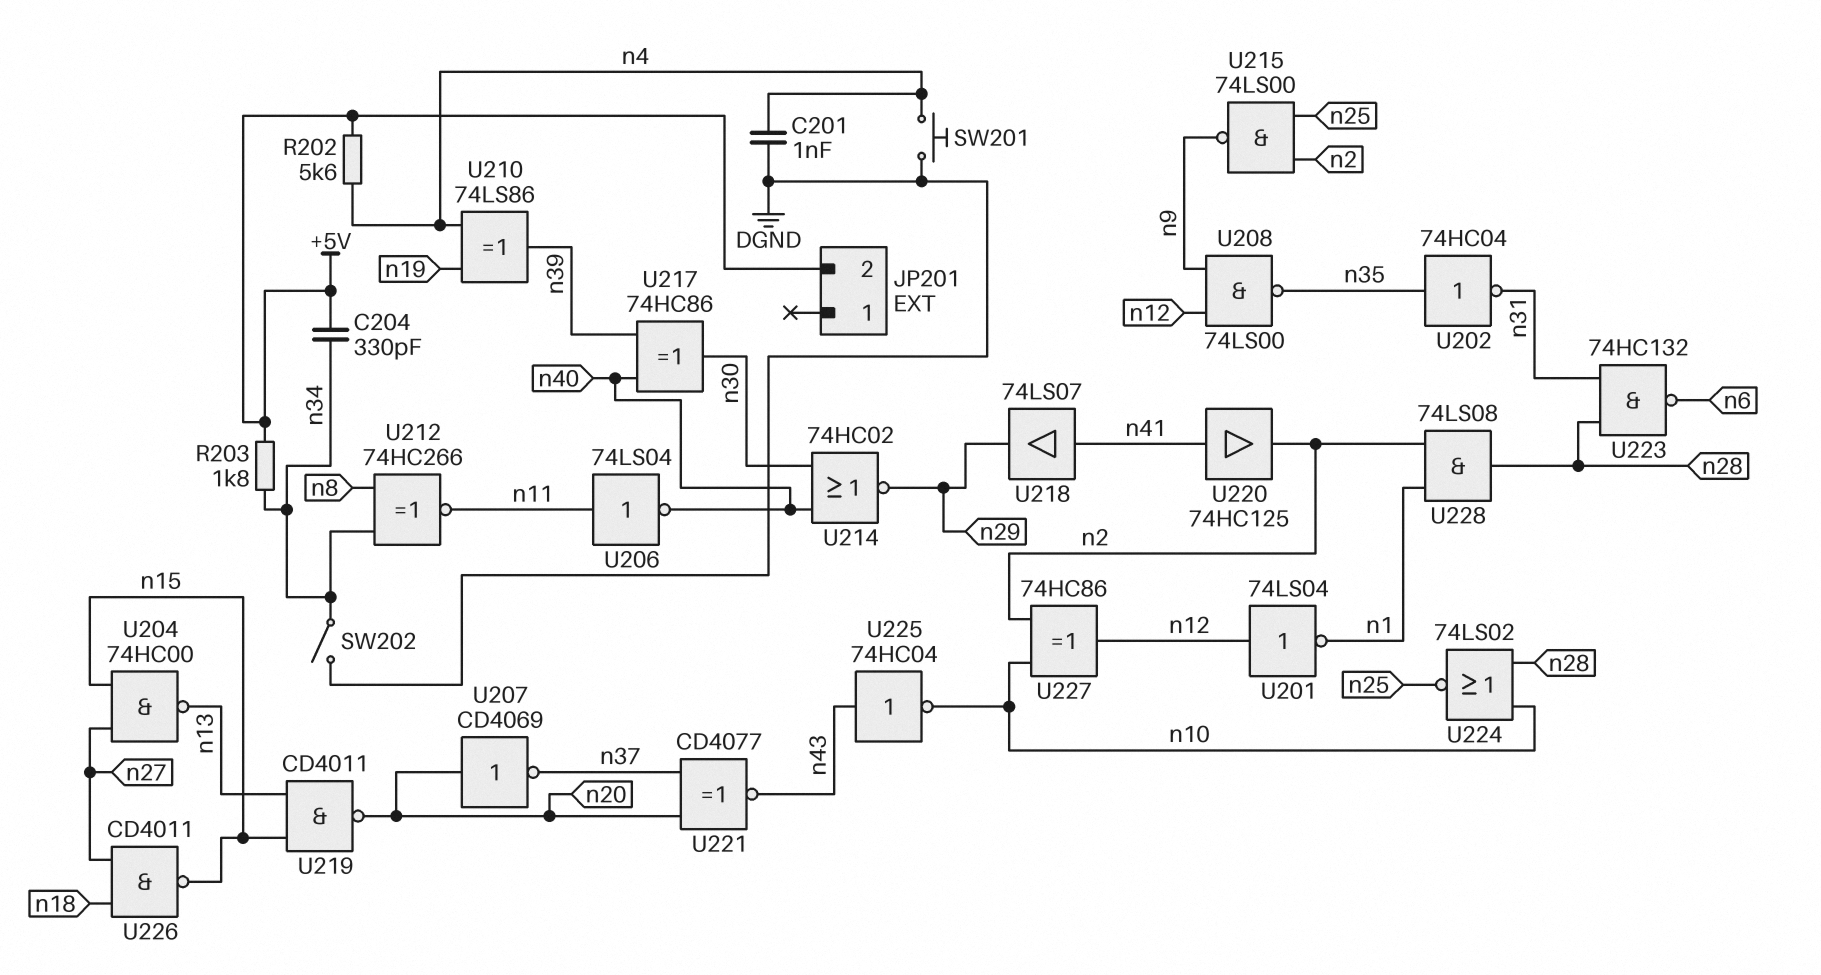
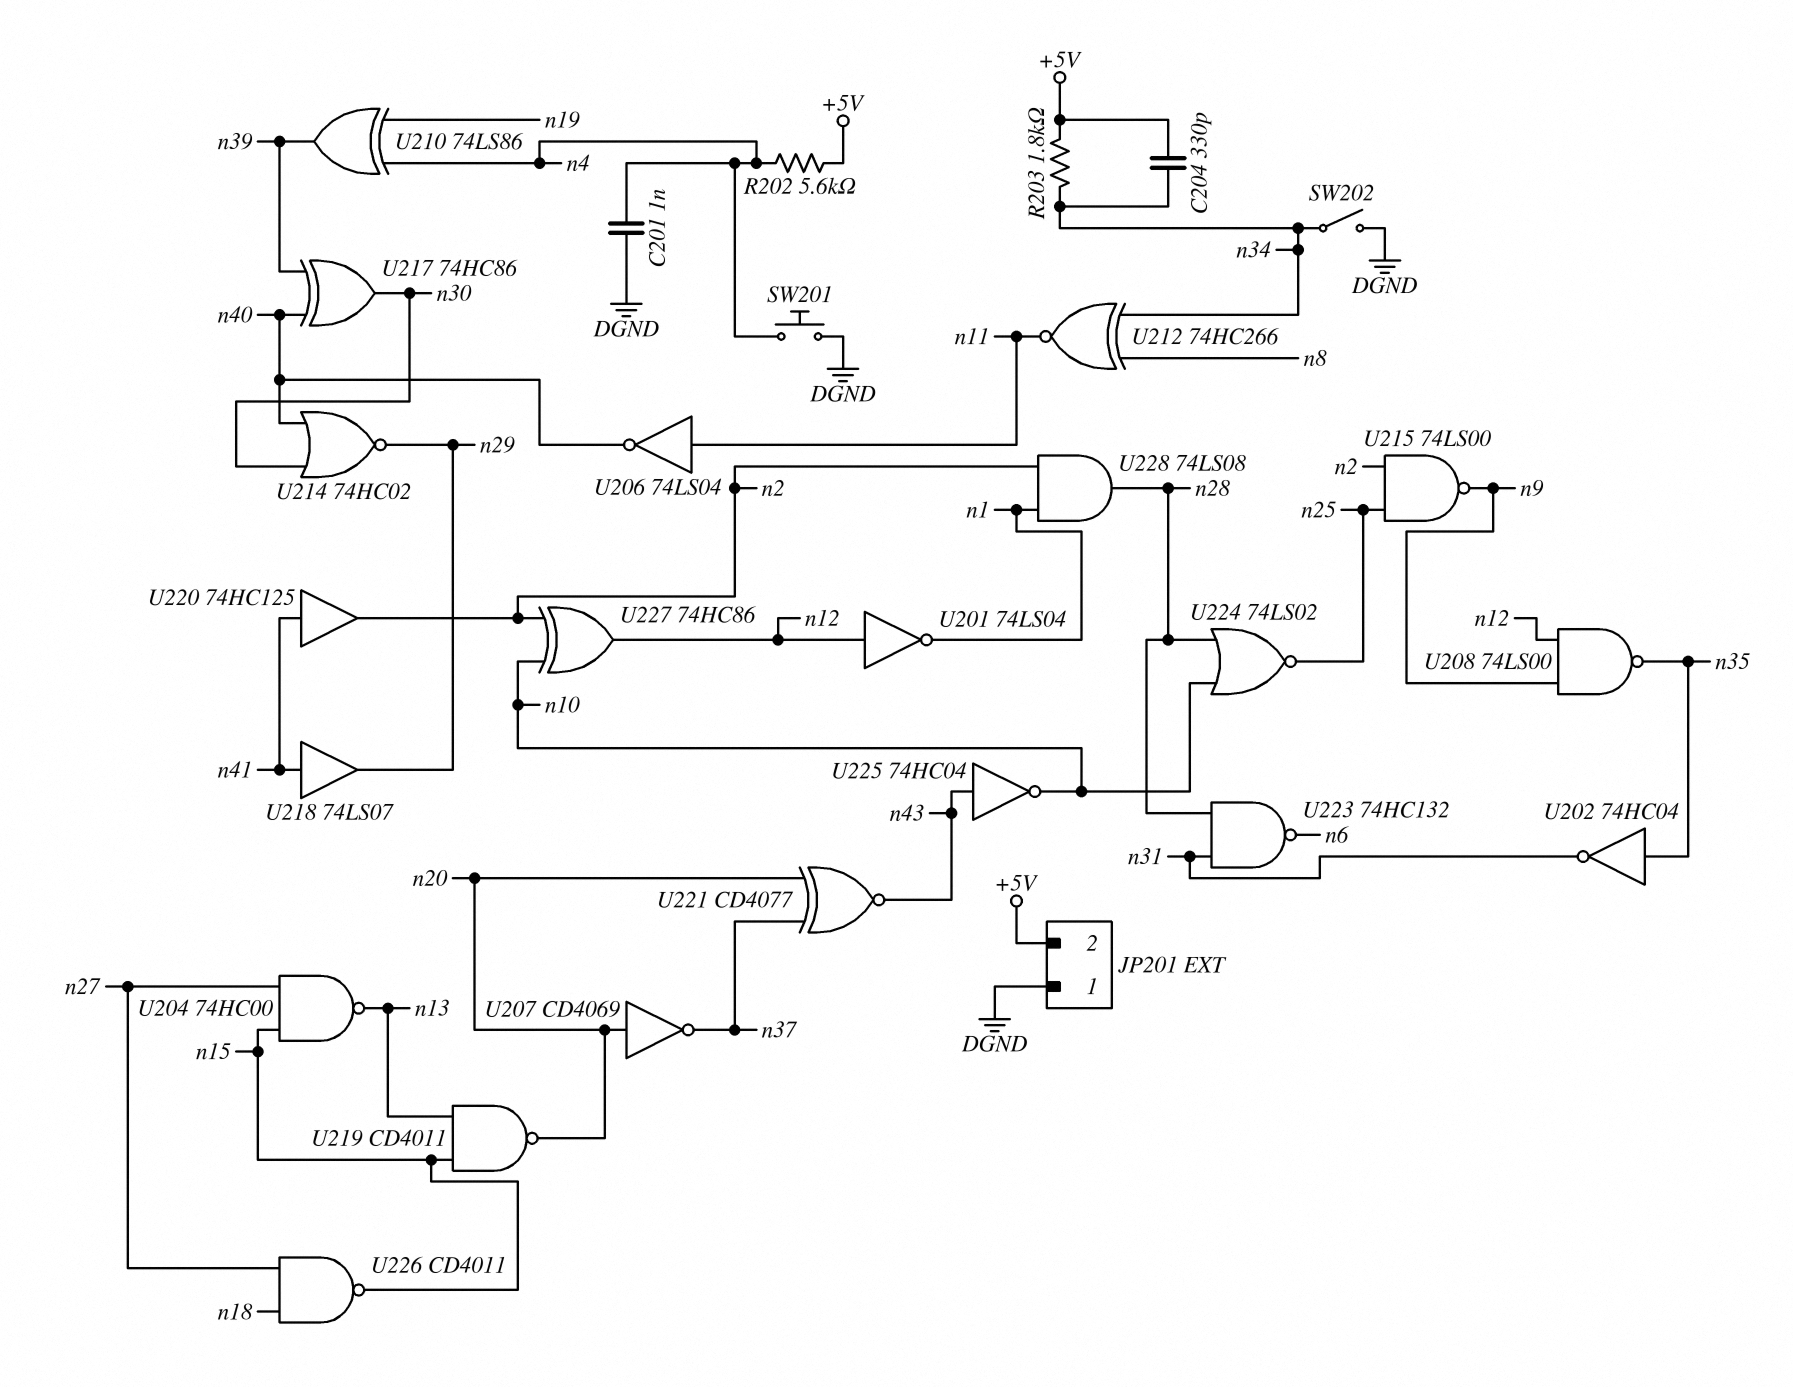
JP201 pin 1: none -> DGND

